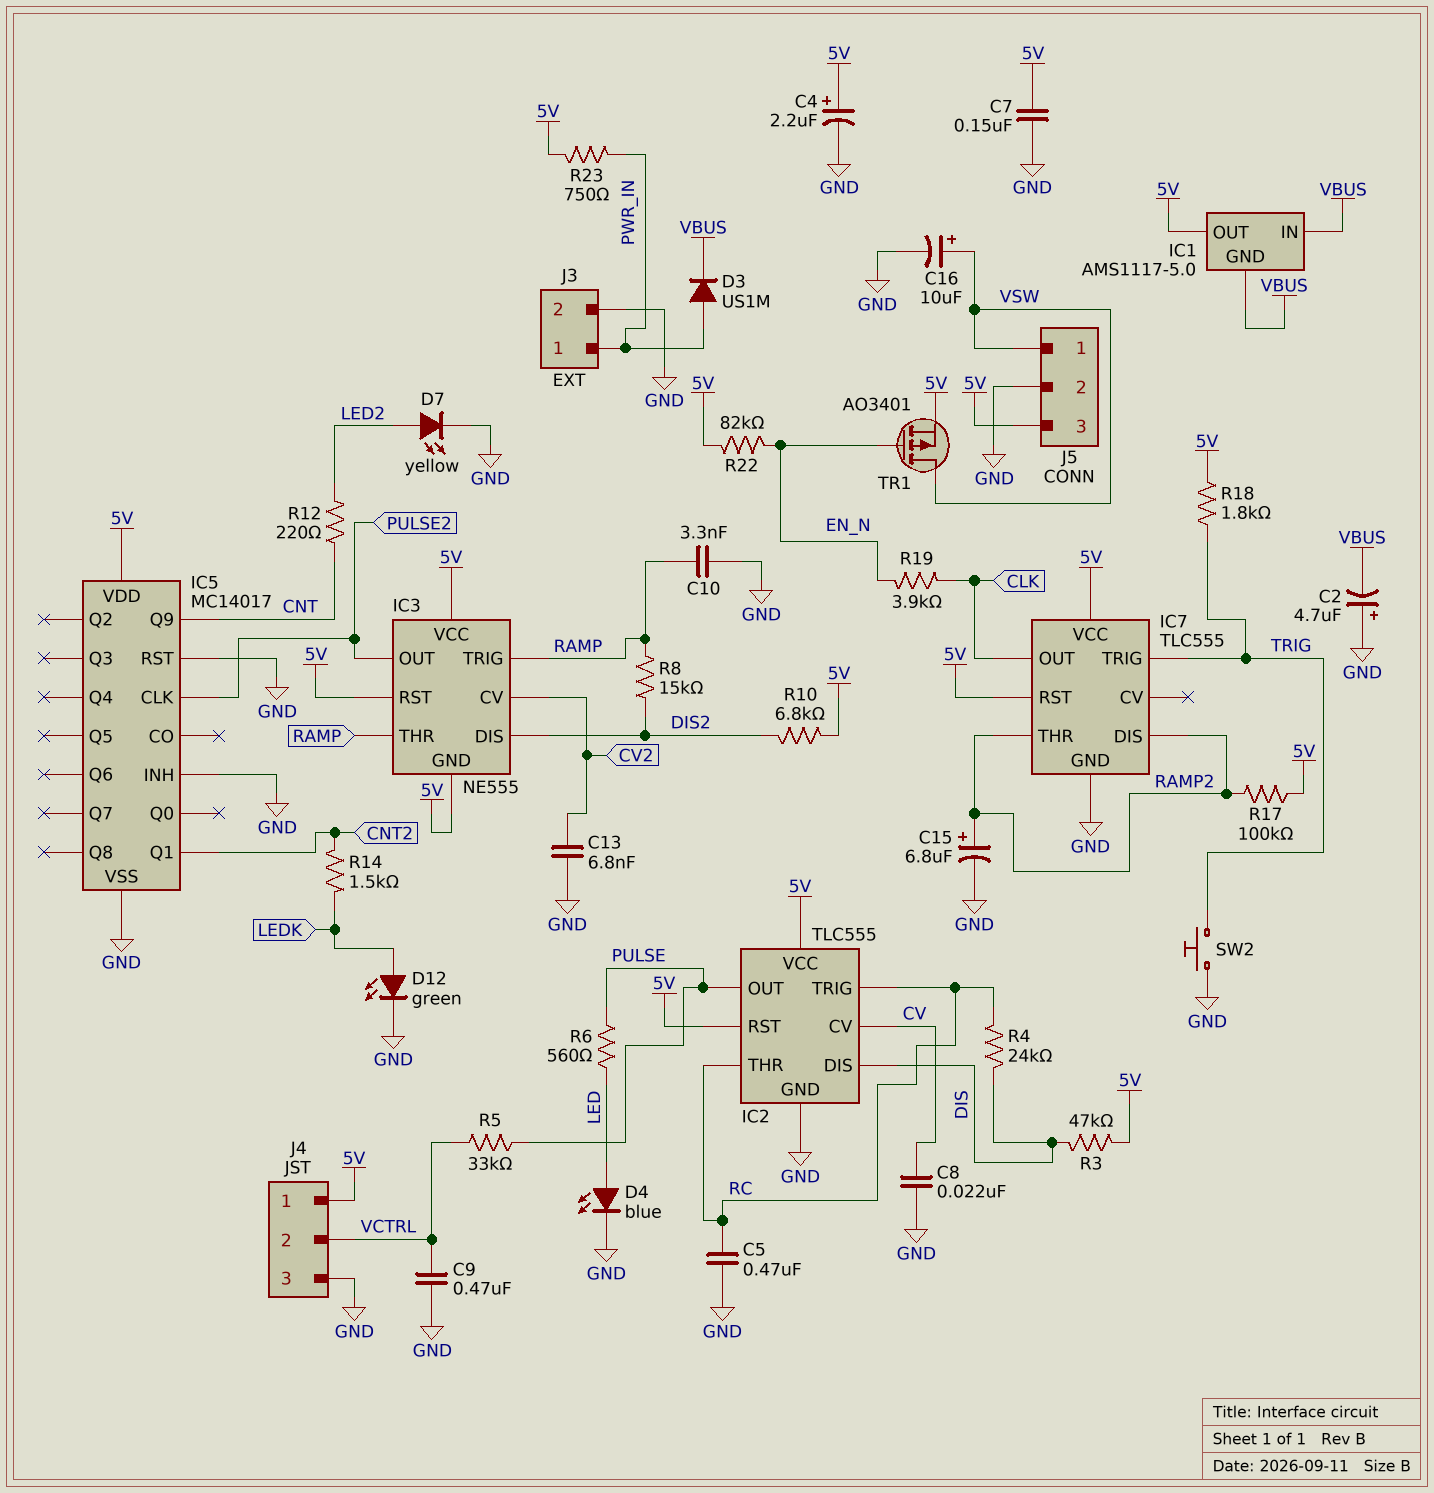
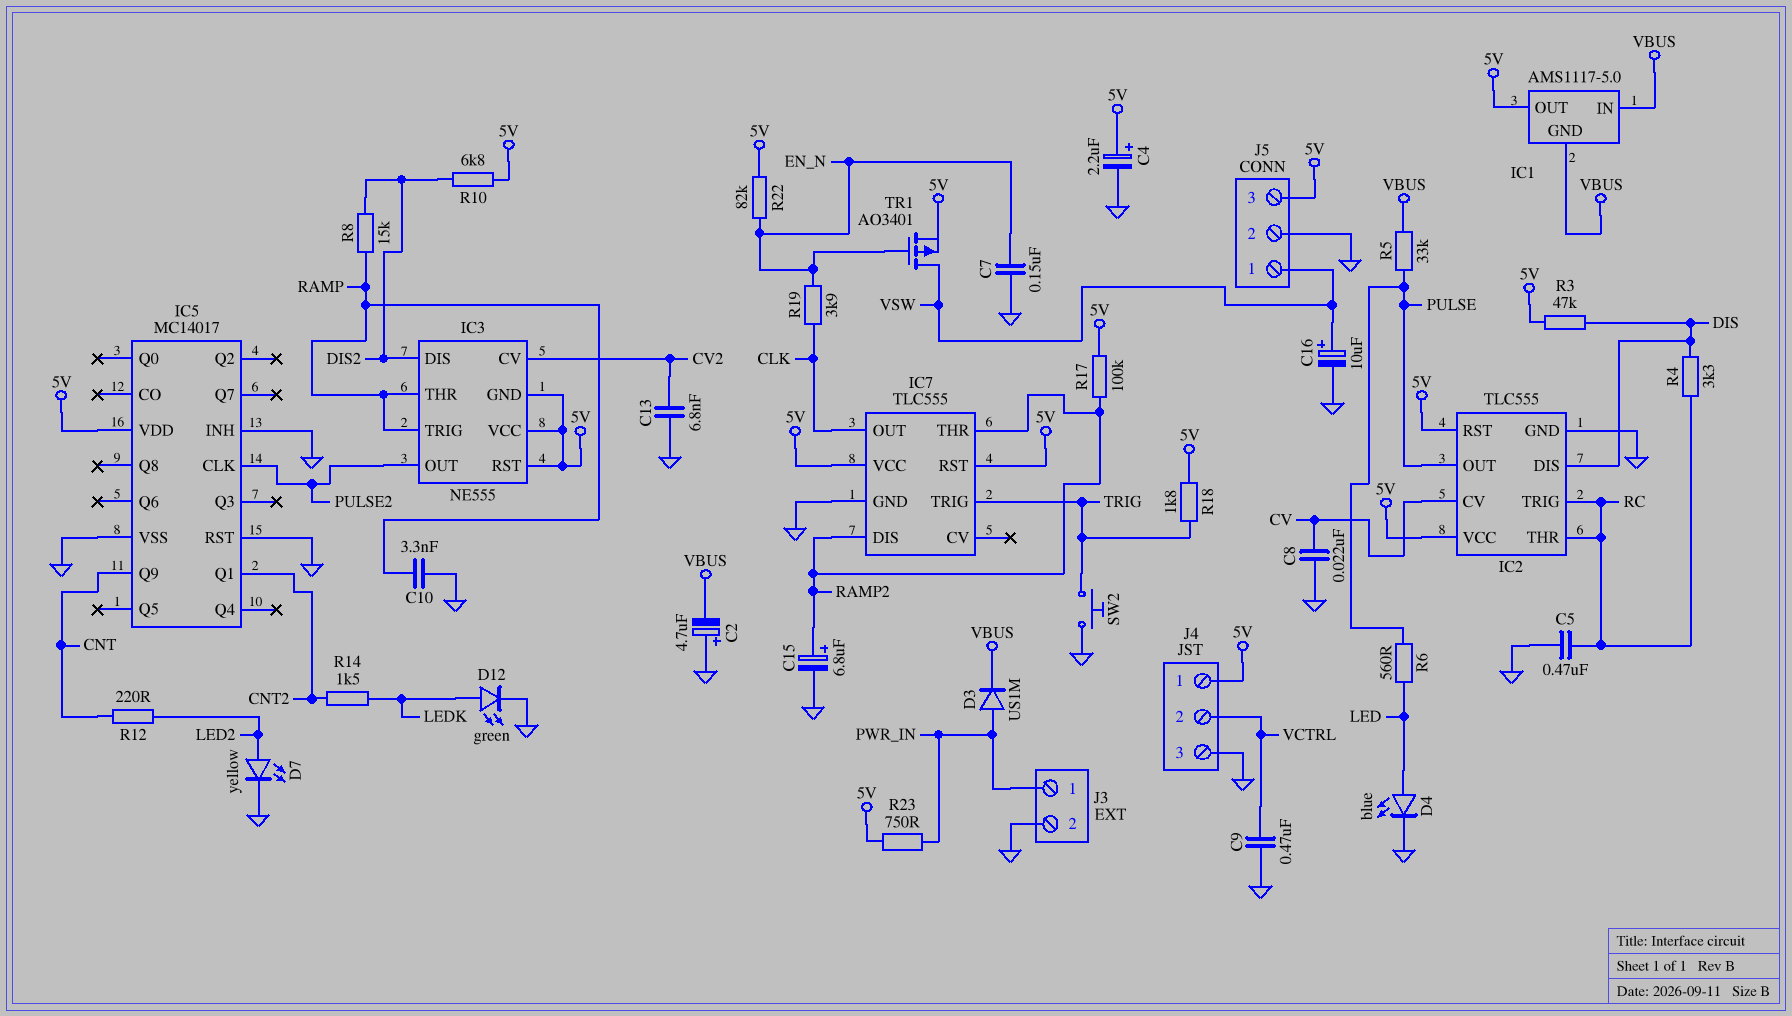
C7: 150nF (5V, GND) -> 150nF (EN_N, GND)
R4: 24k (DIS, RC) -> 3.3k (DIS, RC)
R5: 33k (PULSE, VCTRL) -> 33k (PULSE, VBUS)

